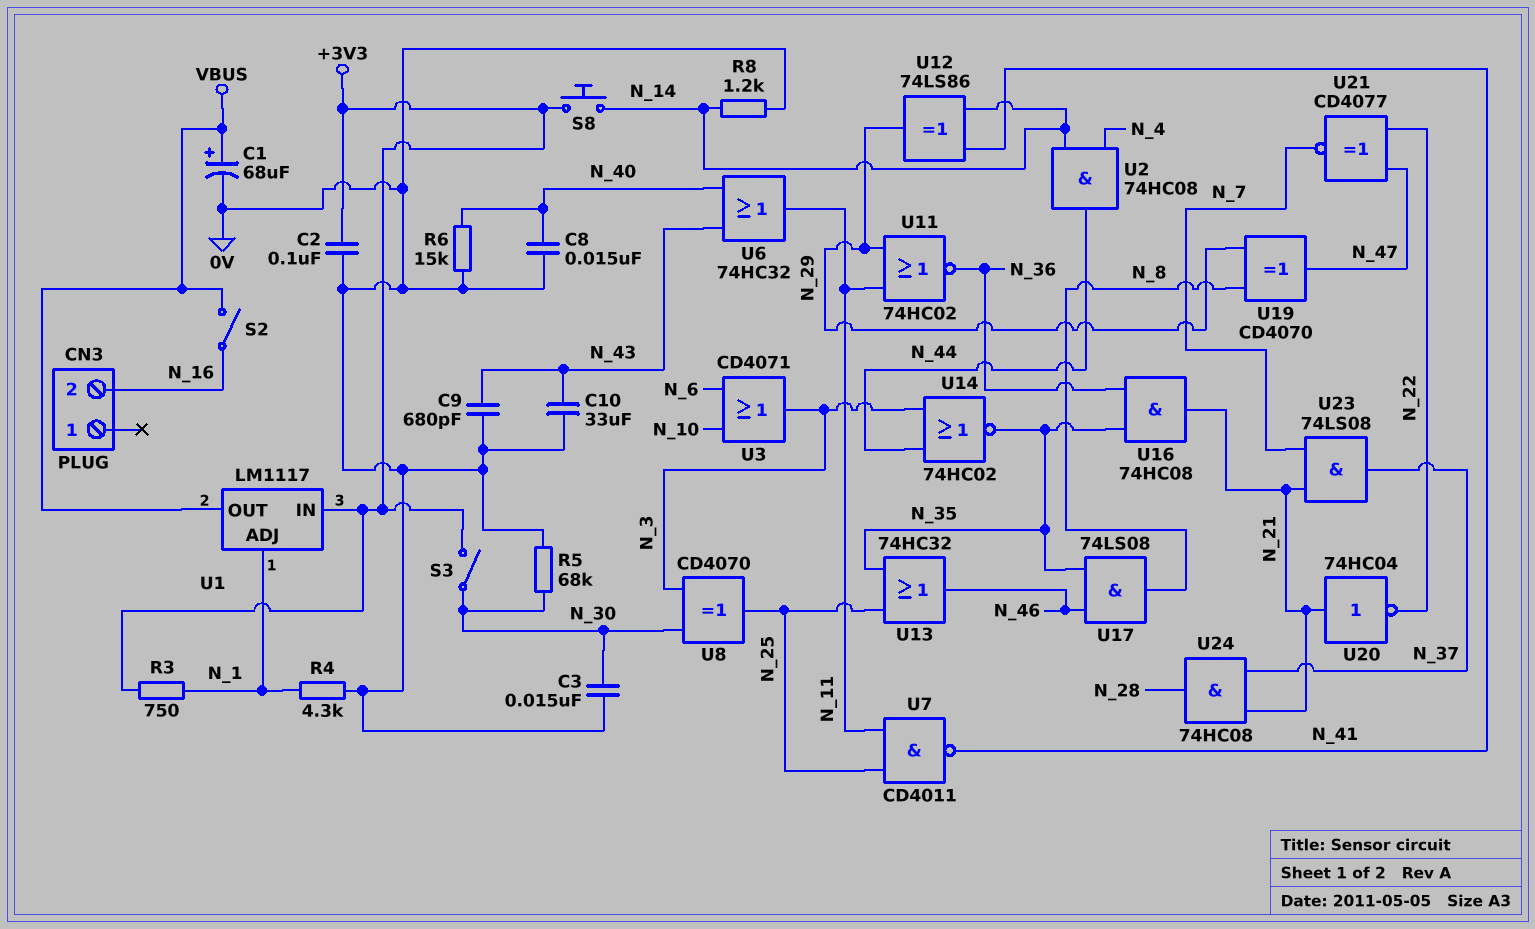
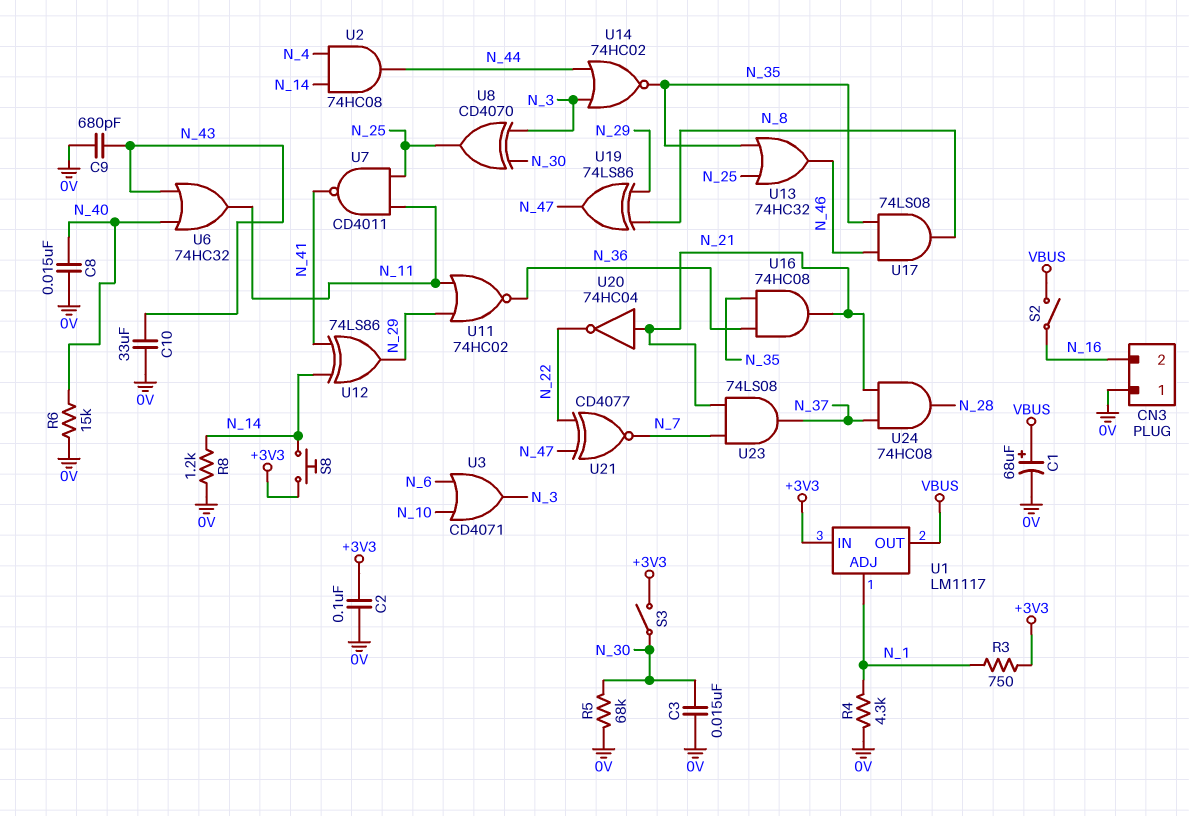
CN3 pin 1: none -> 0V
U19: XOR CD4070 (in N_8, in N_29, out N_47) -> XOR 74LS86 (in N_8, in N_29, out N_47)

